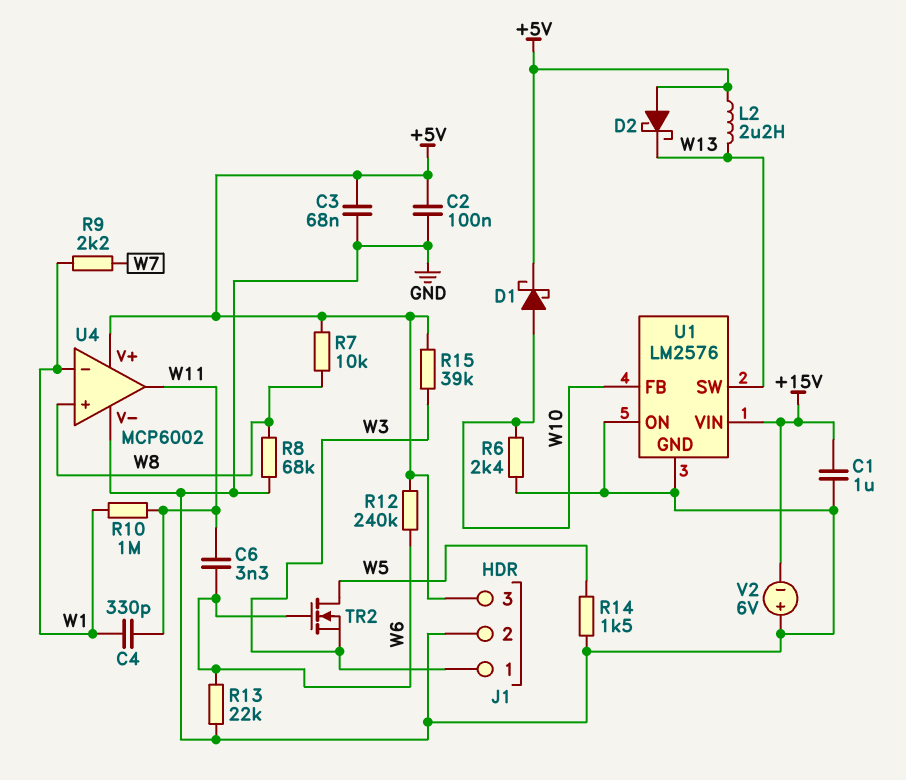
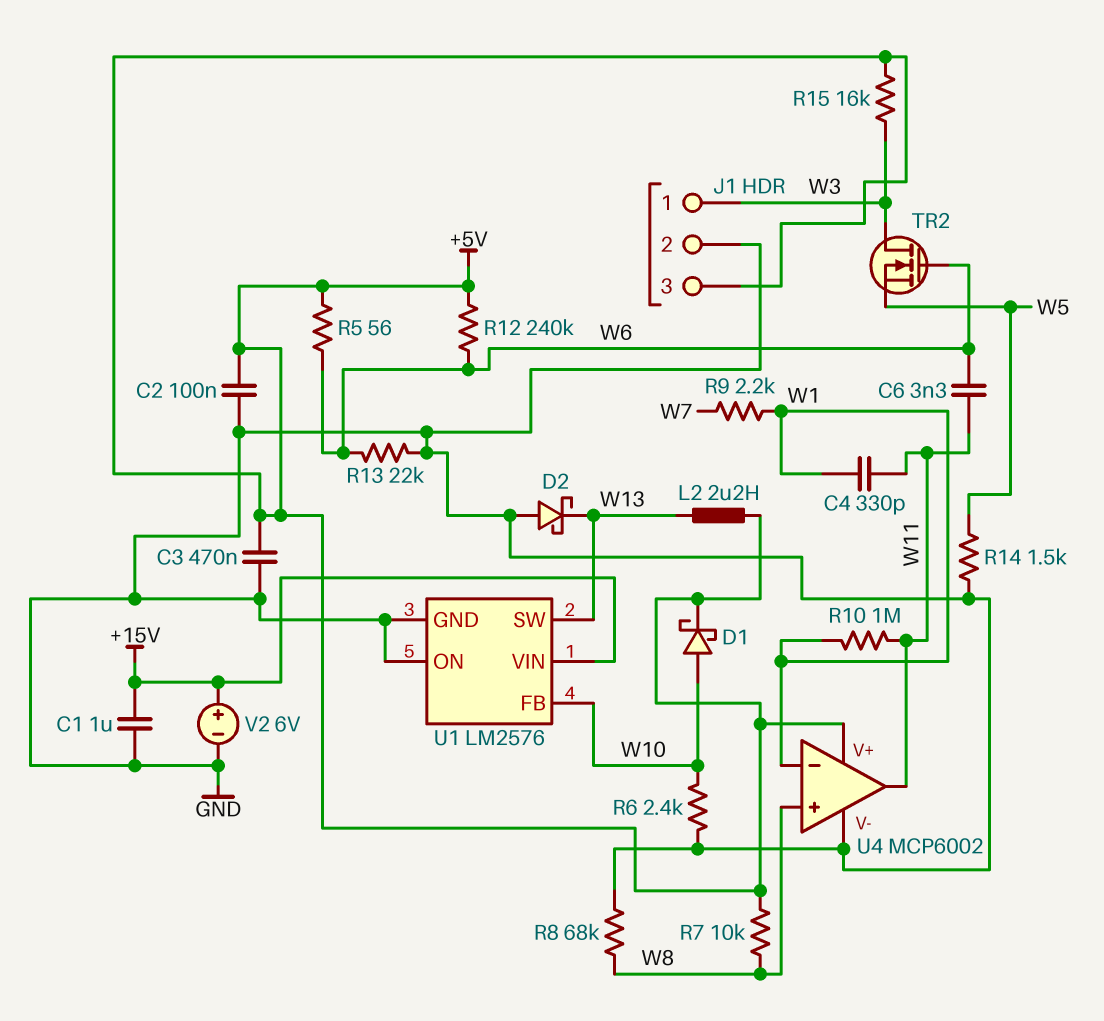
C3: 68nF (+5V, GND) -> 470nF (+5V, GND)
D2: schottky (A +5V, K W13) -> schottky (A GND, K W13)
R5: none -> 56 (+5V, W6)
R15: 39k (+5V, W3) -> 16k (+5V, W3)
TR2: NMOS (G W6, D W5, S W3) -> NMOS (G W6, D W3, S W5)
V2: 6V (plus GND, minus +15V) -> 6V (plus +15V, minus GND)

